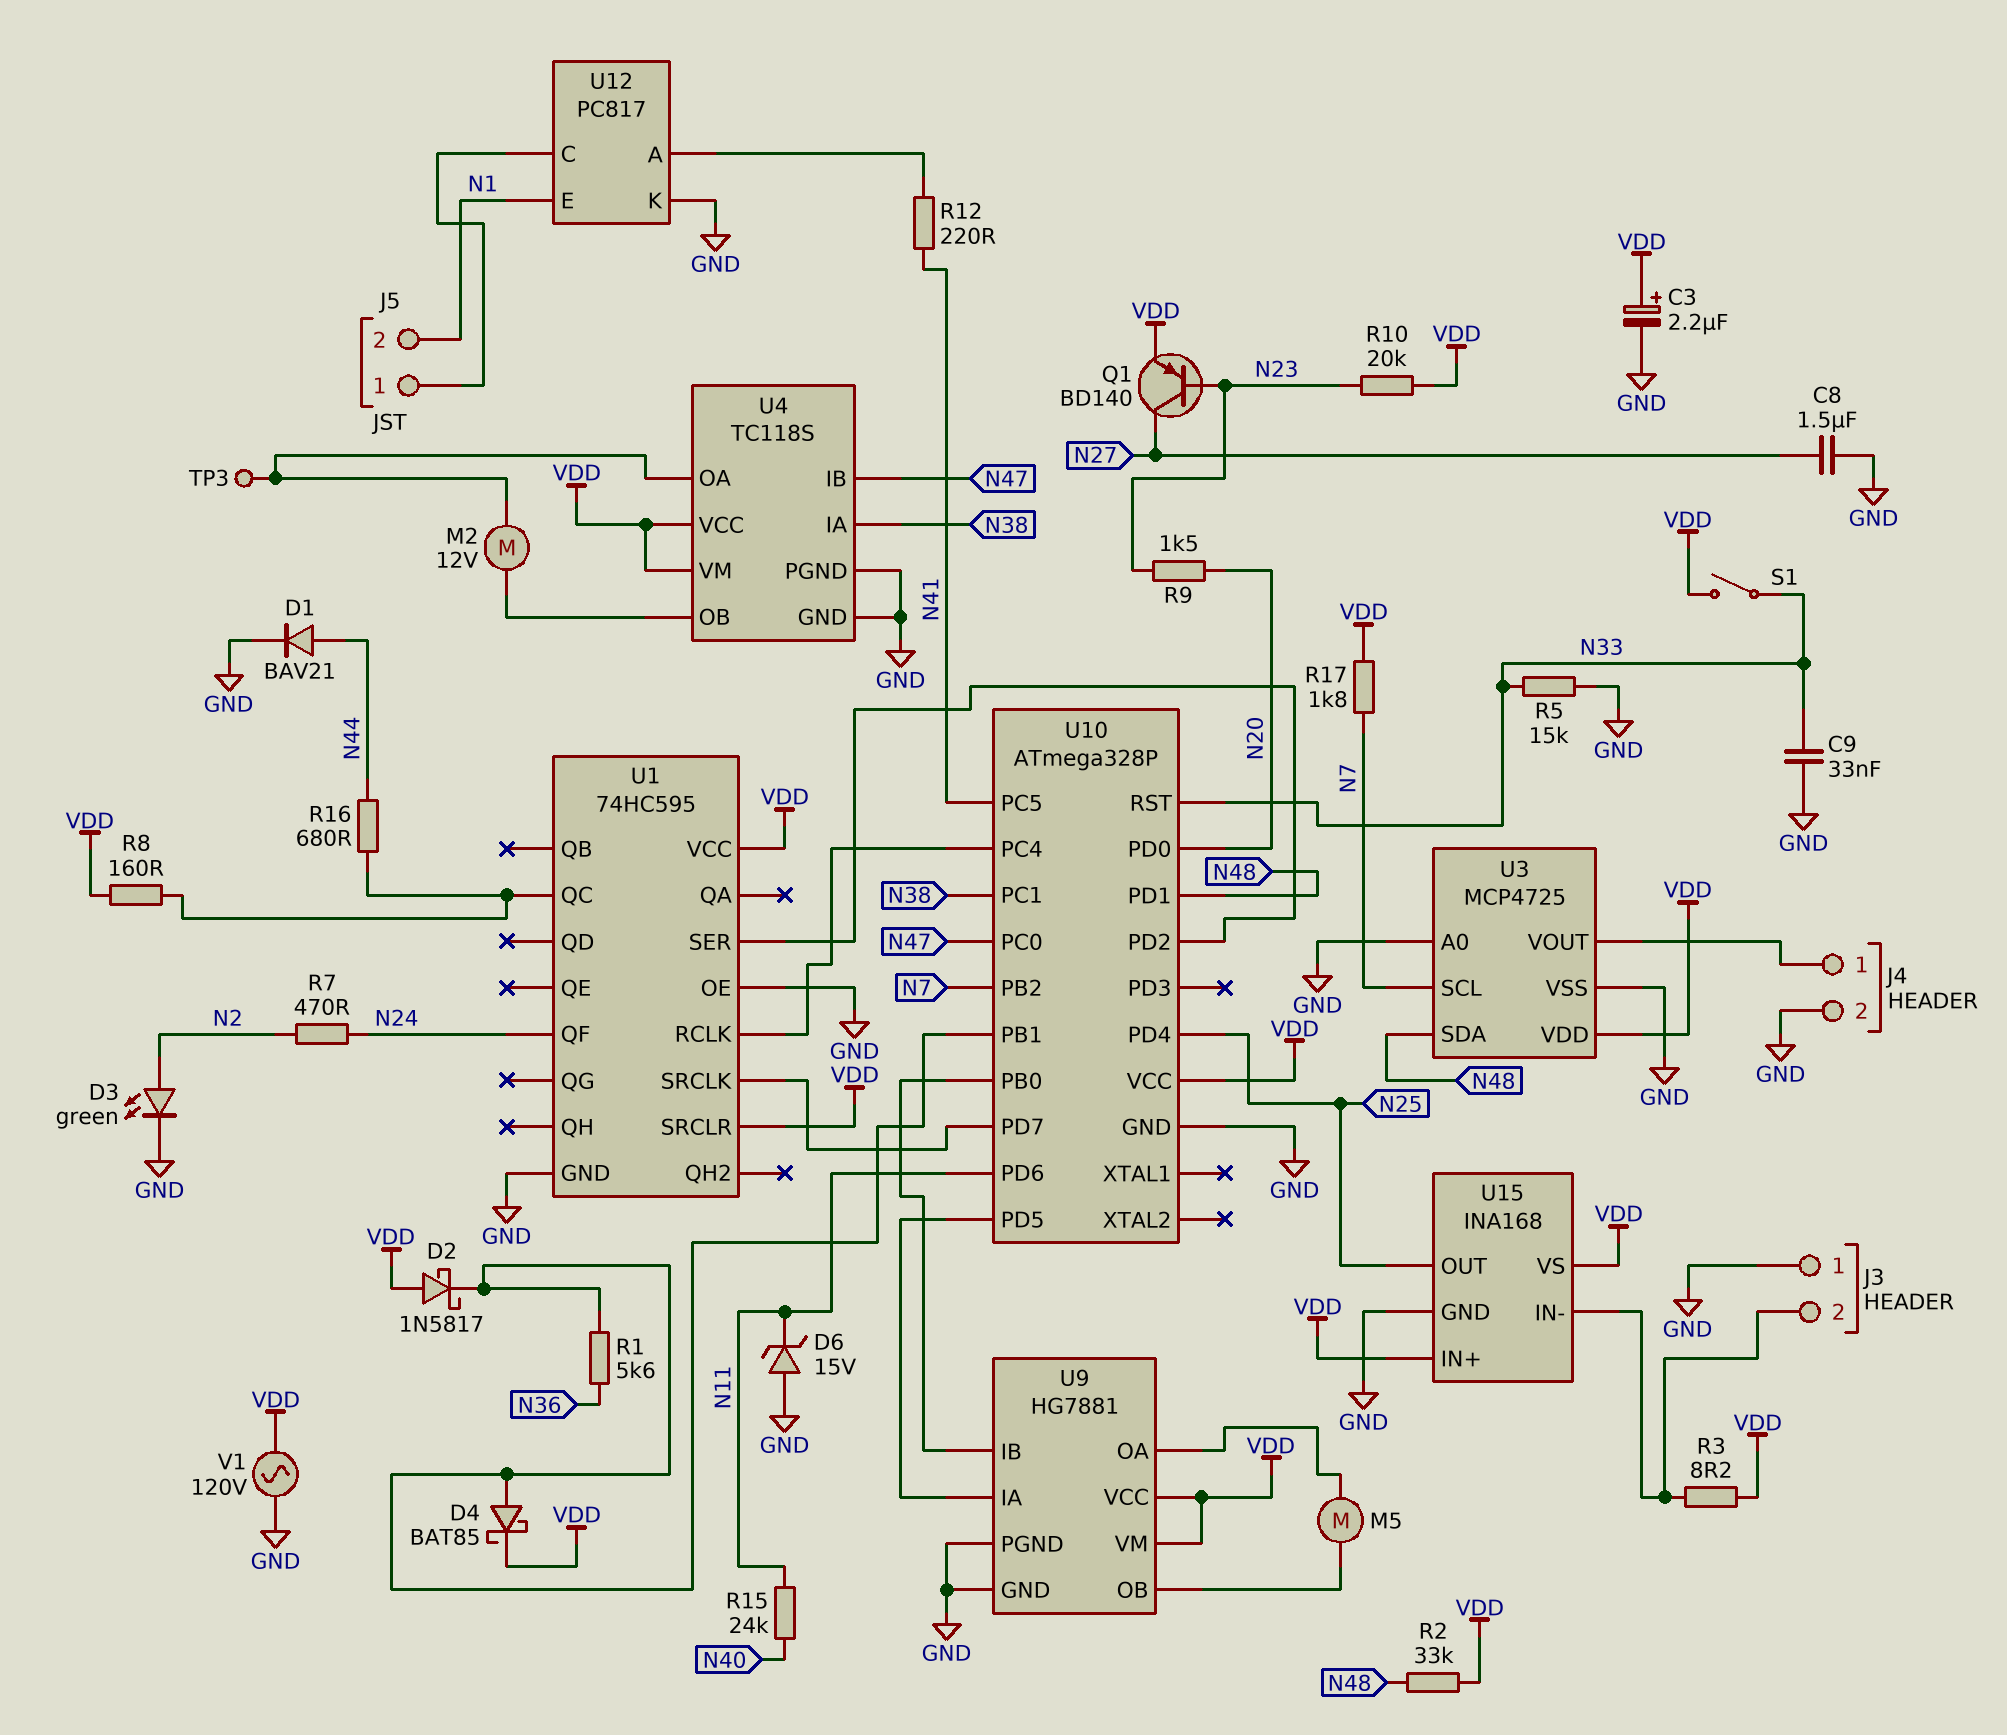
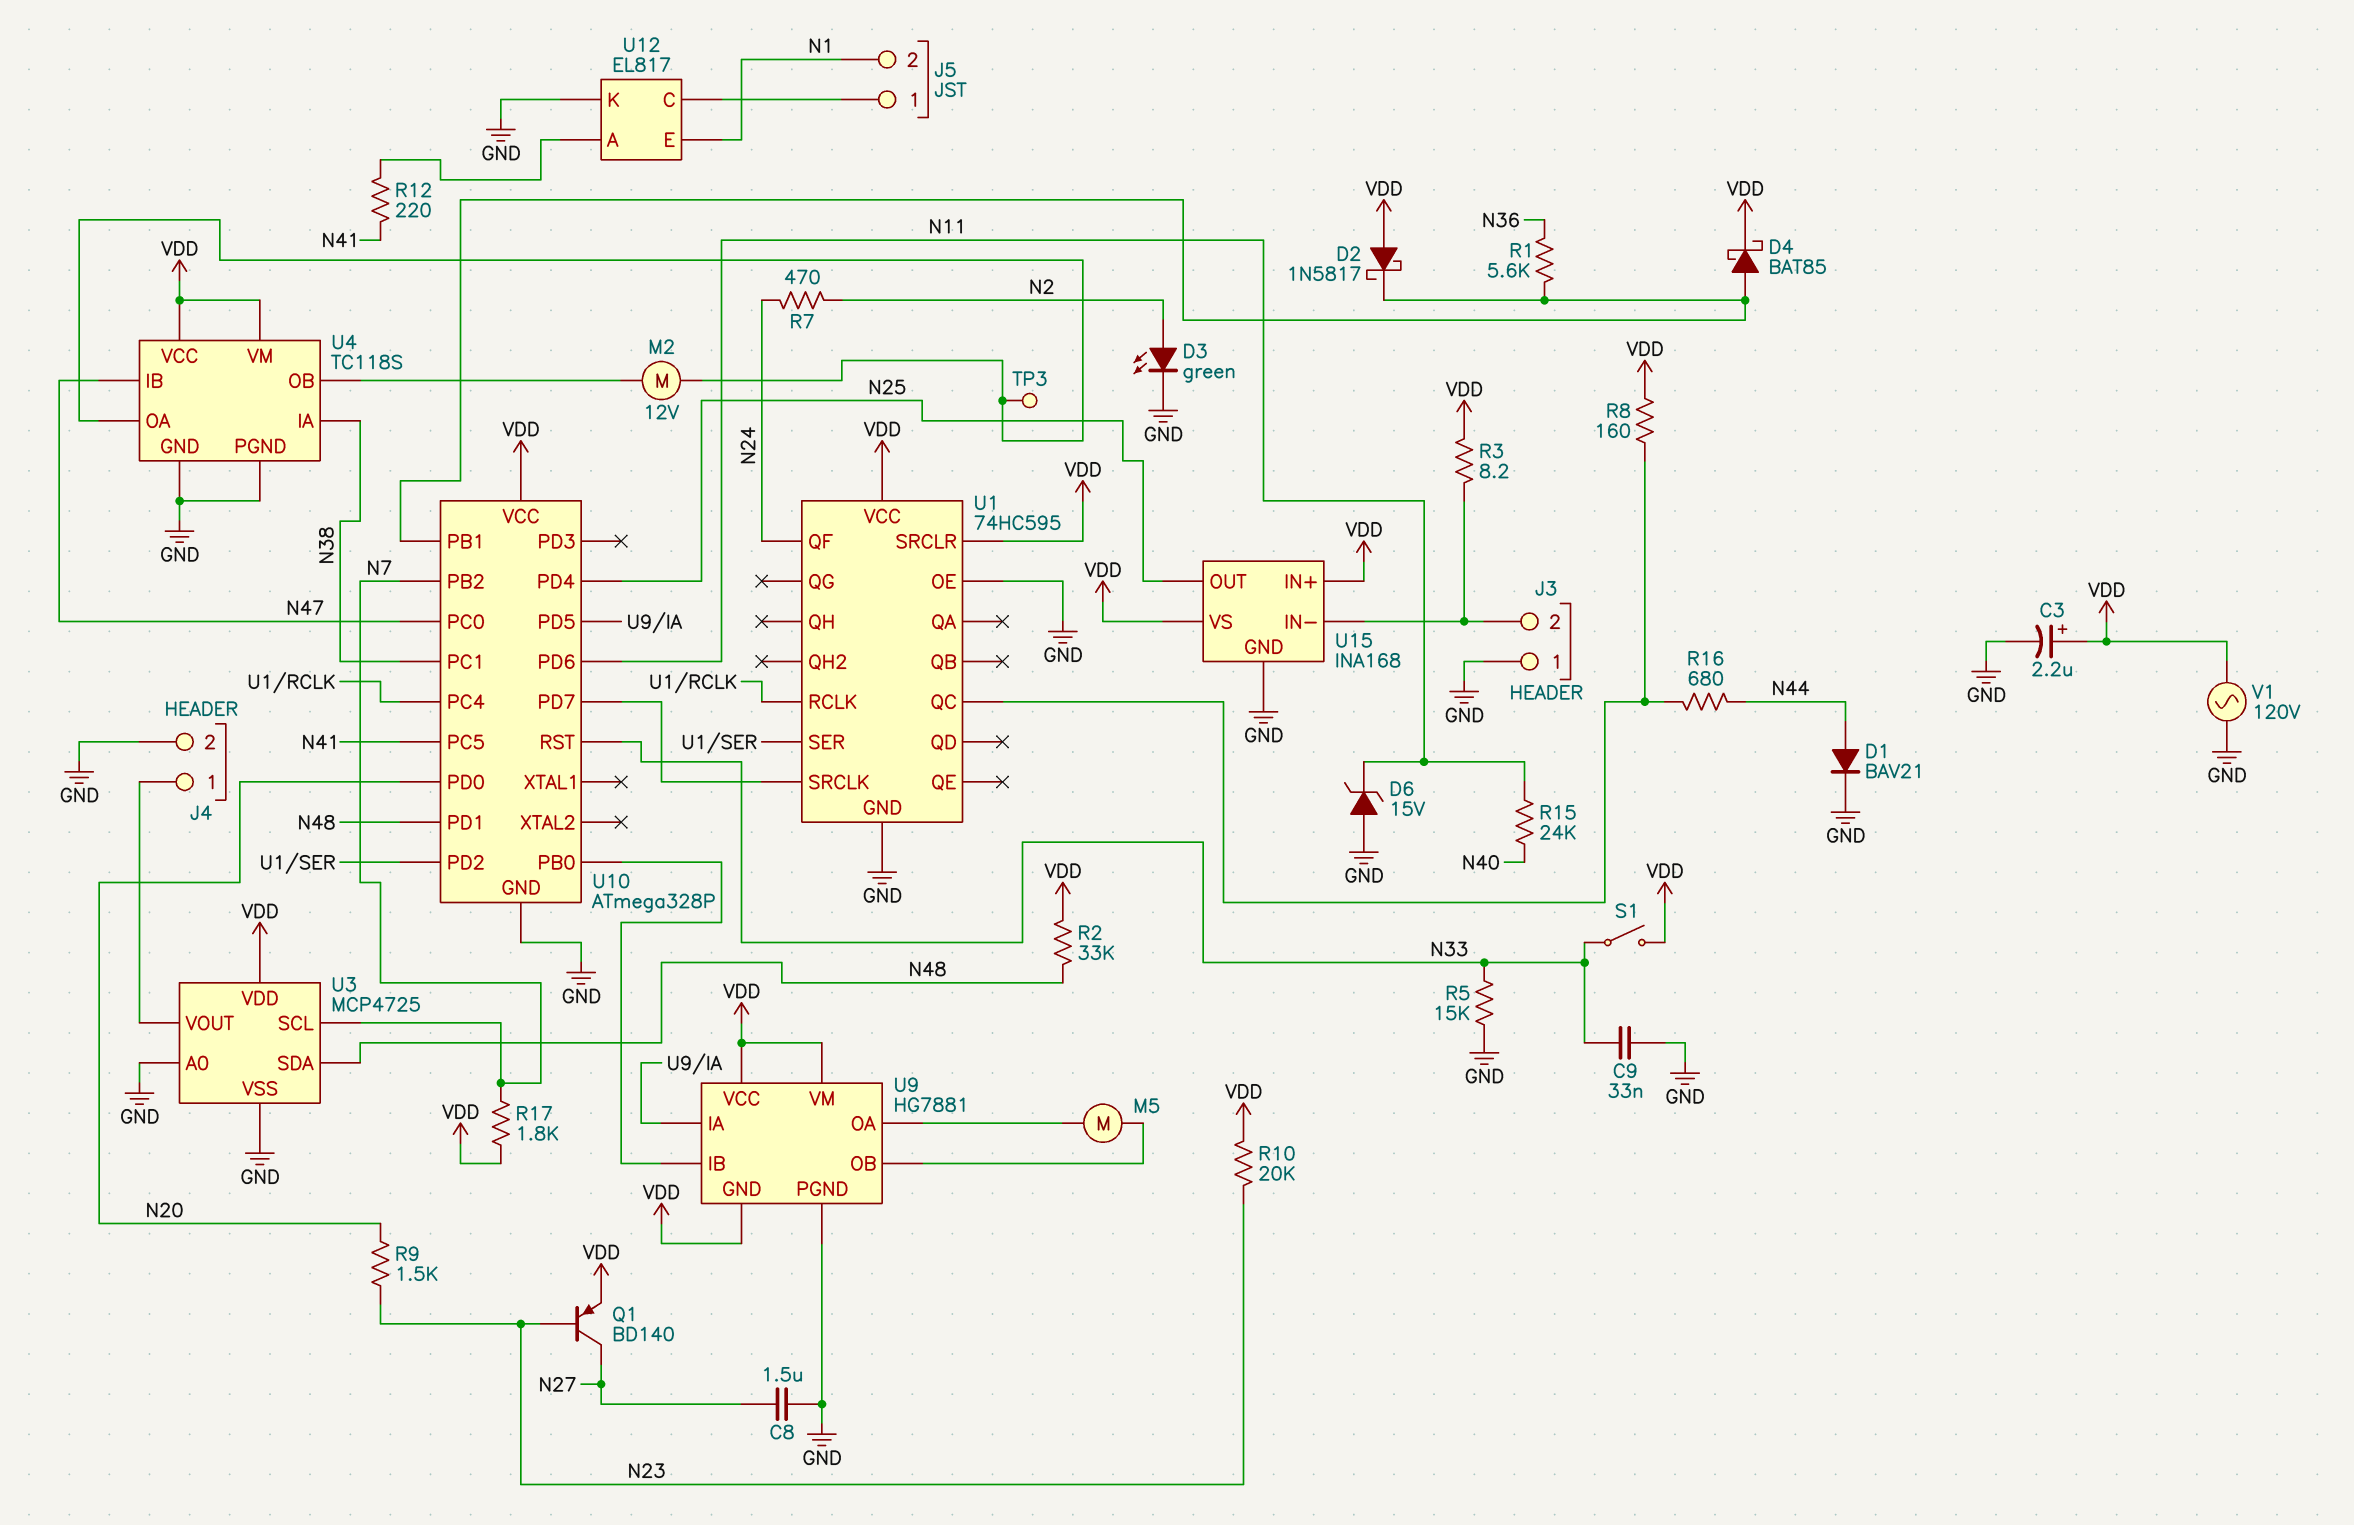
U9 pin GND: GND -> VDD
U12: PC817 -> EL817

